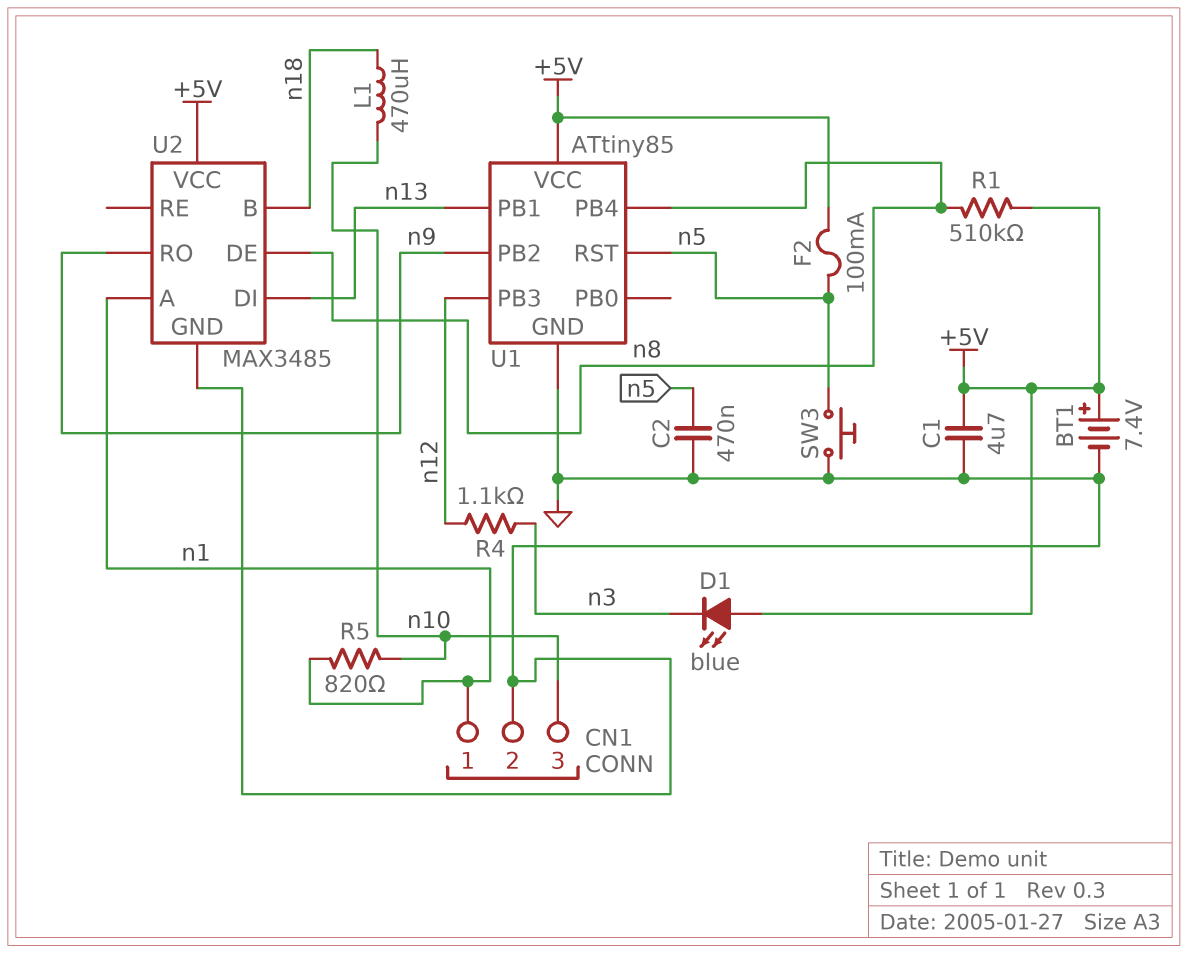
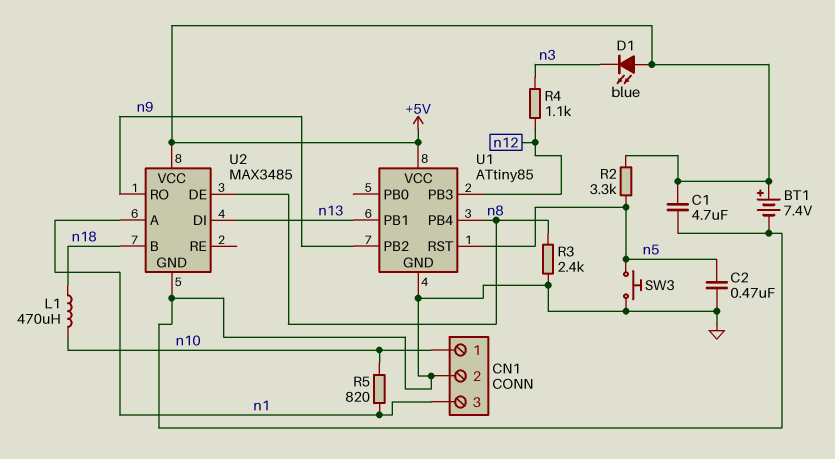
CN1 pin 1: n1 -> n10
CN1 pin 3: n10 -> n1
F2: 100mA (+5V, n5) -> none
R1: 510k (+5V, n8) -> none
R2: none -> 3.3k (+5V, n5)
R3: none -> 2.4k (GND, n8)

